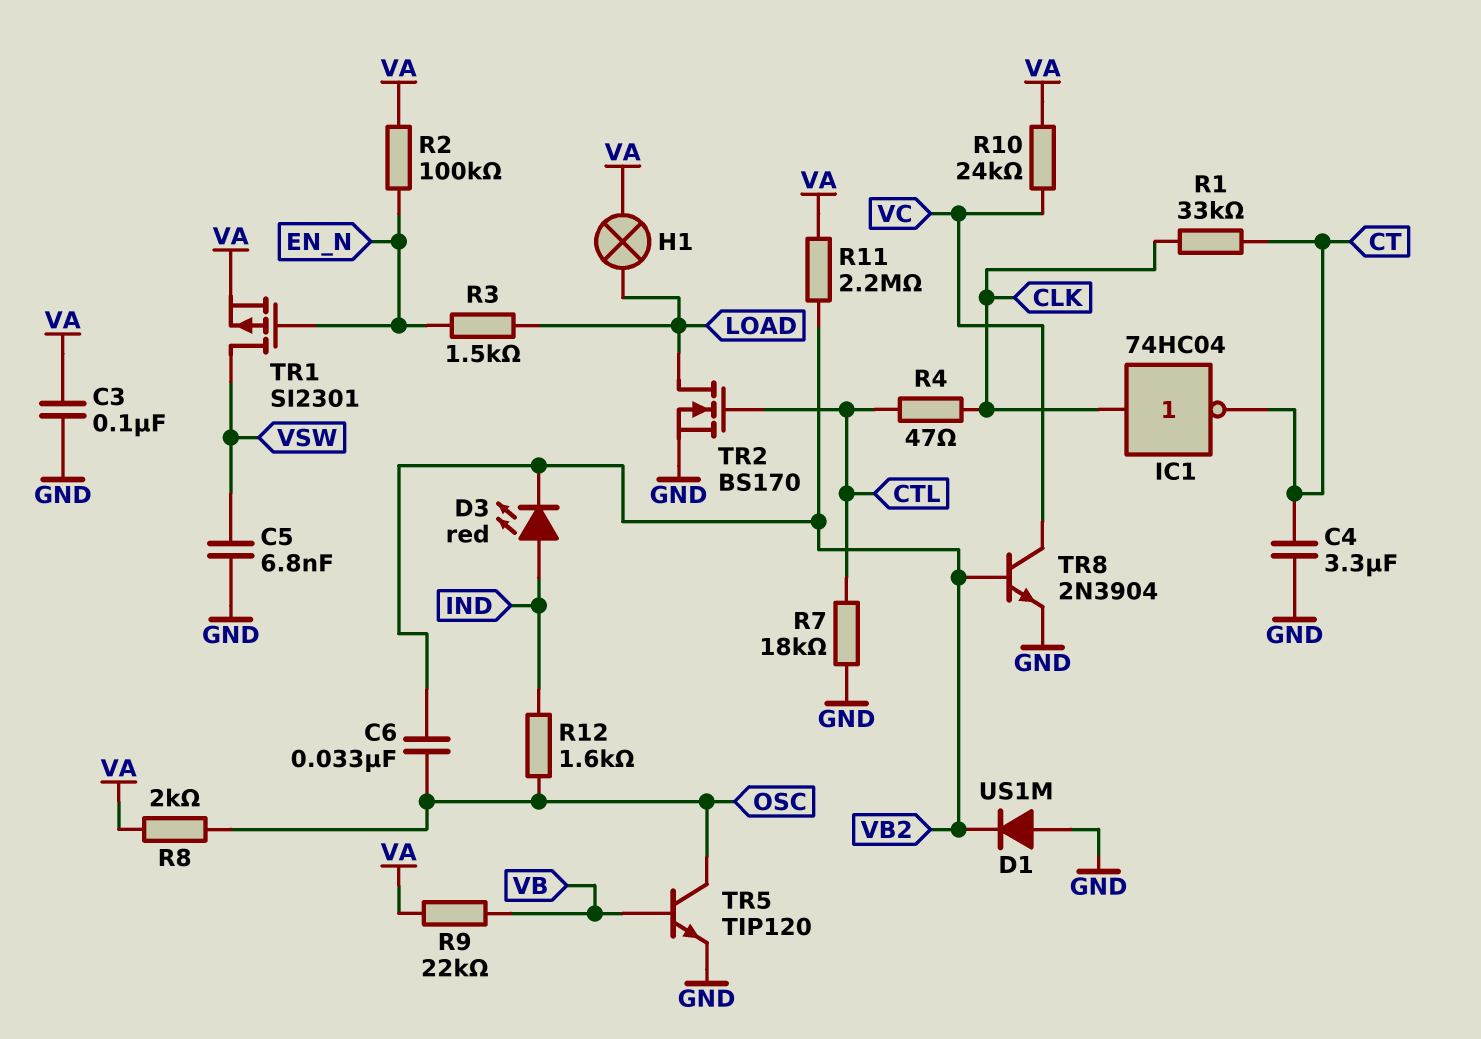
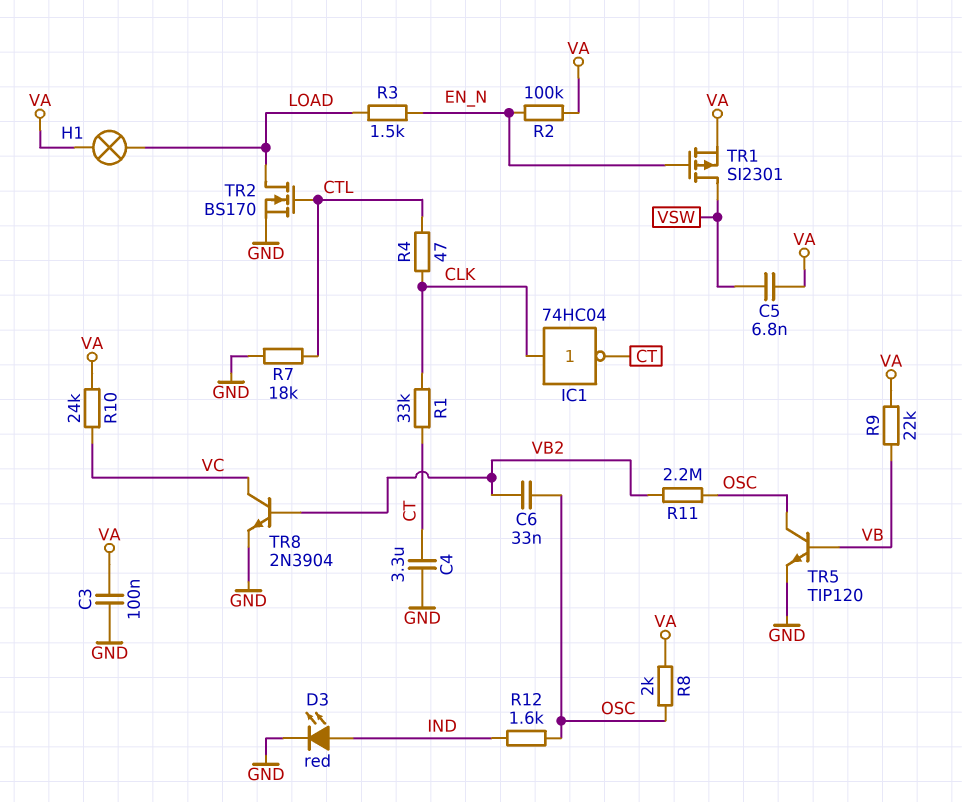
C5: 6.8nF (GND, VSW) -> 6.8nF (VA, VSW)
D1: diode US1M (A GND, K VB2) -> none
D3: LED red (A IND, K VB2) -> LED red (A IND, K GND)
R11: 2.2M (VA, VB2) -> 2.2M (OSC, VB2)

